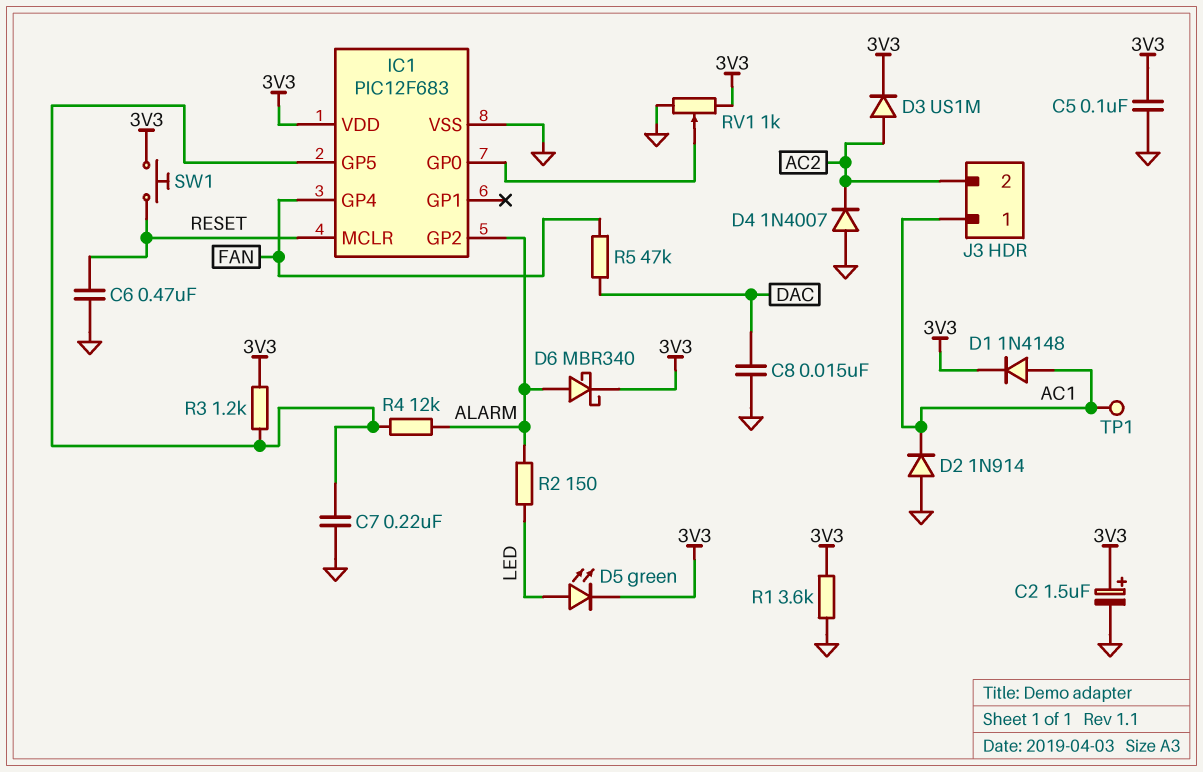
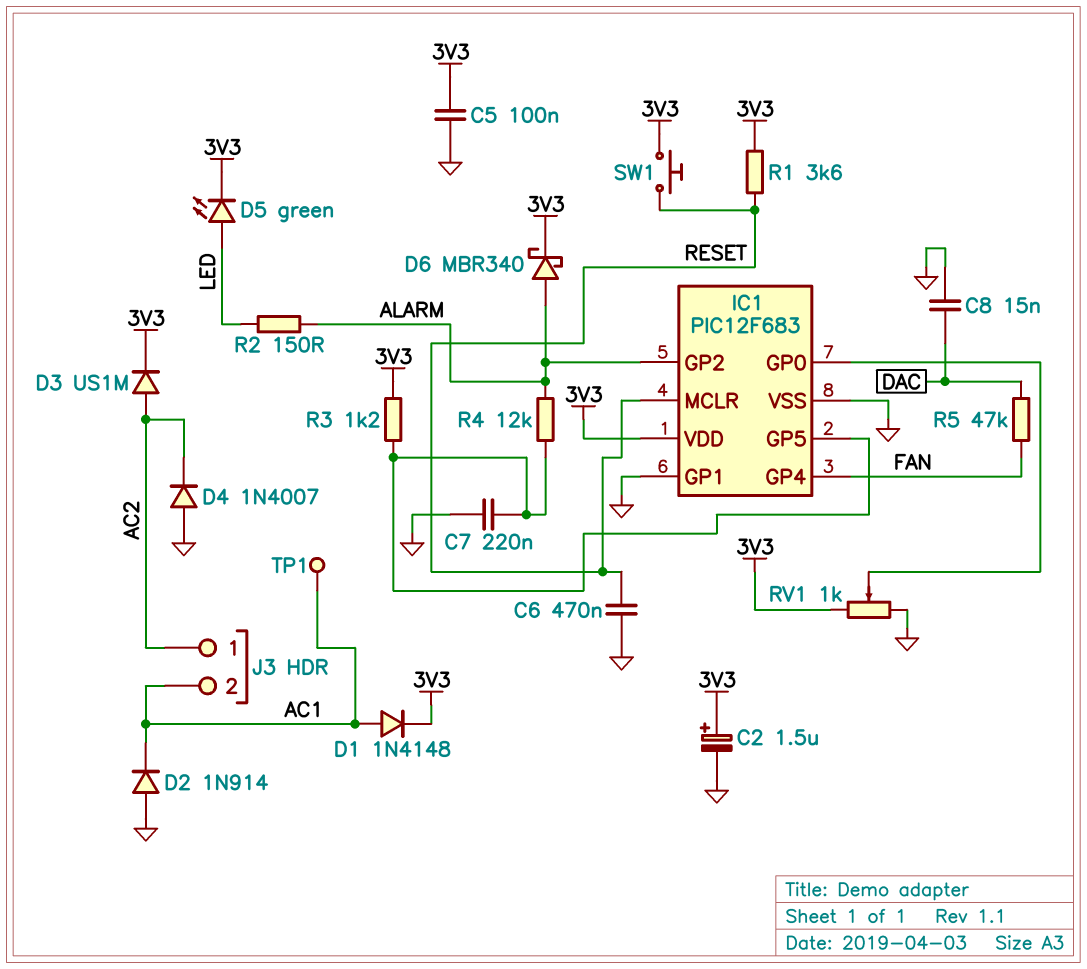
IC1 pin GP1: none -> GND
J3 pin 1: AC1 -> AC2
J3 pin 2: AC2 -> AC1
R1: 3.6k (3V3, GND) -> 3.6k (3V3, RESET)

